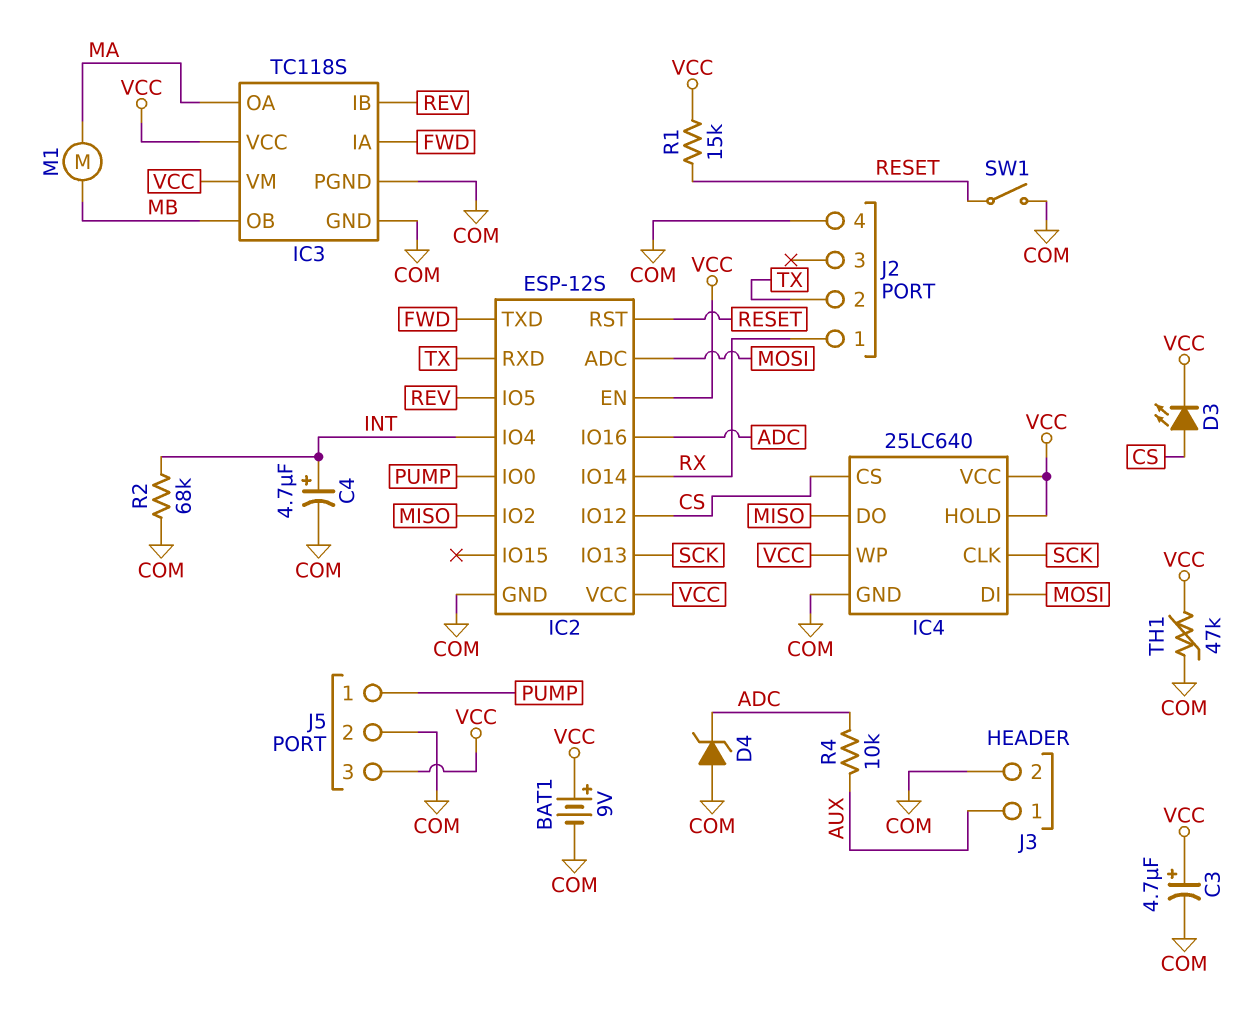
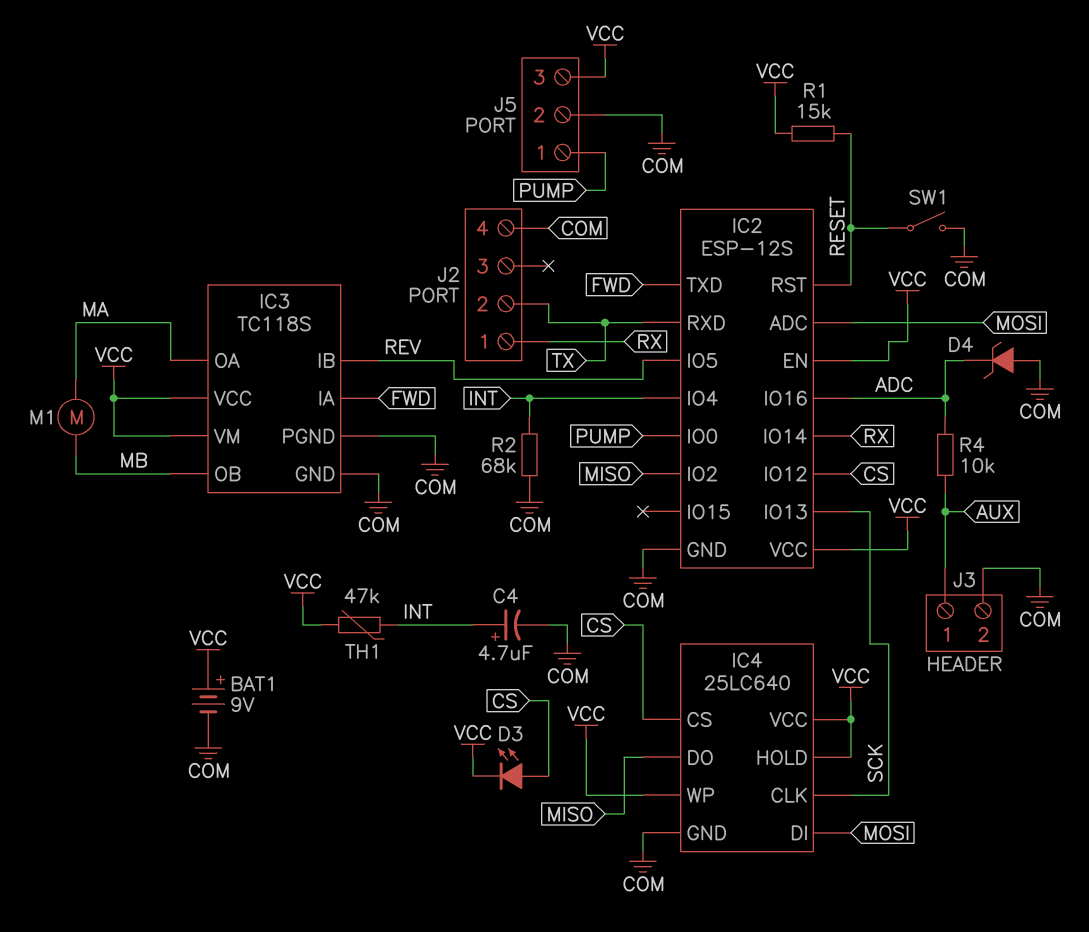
C3: 4.7uF (plus VCC, minus COM) -> none
TH1: 47k (COM, VCC) -> 47k (INT, VCC)

